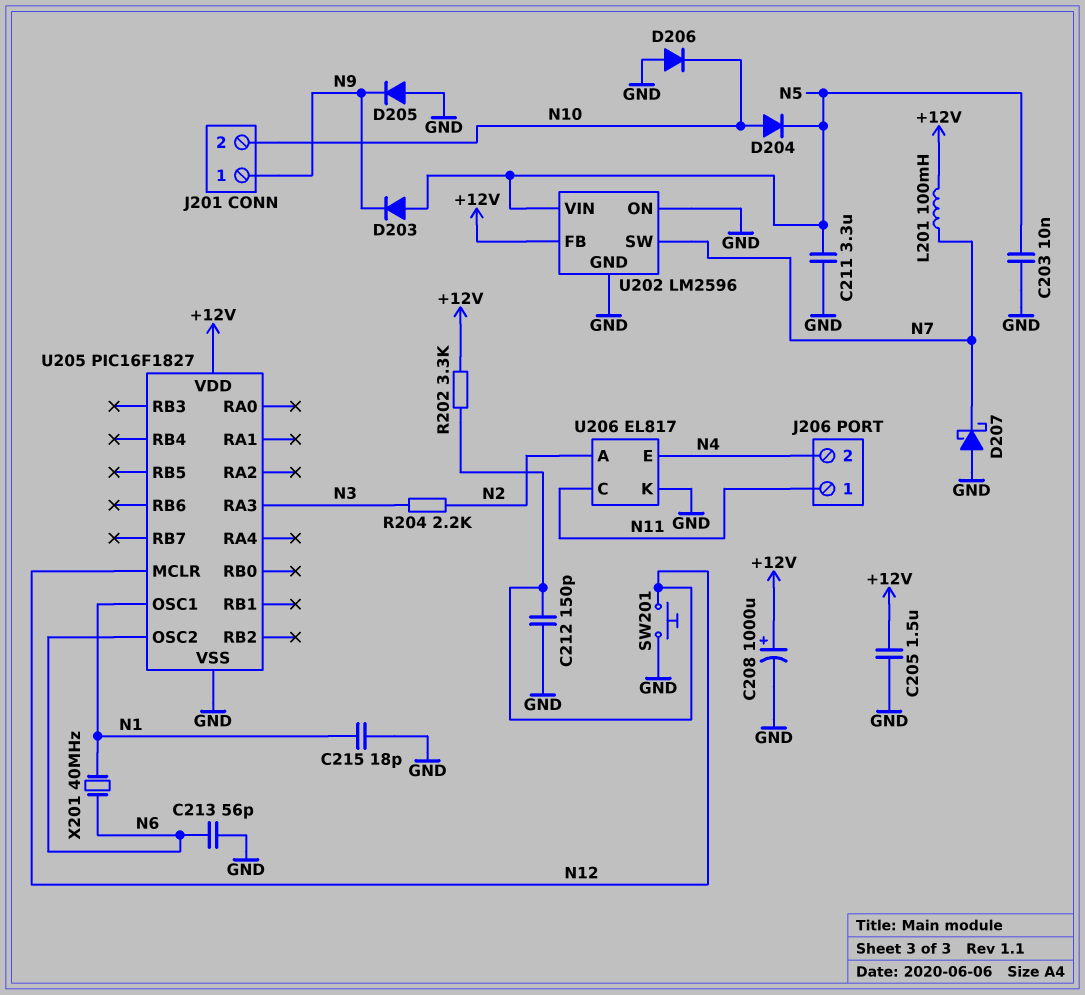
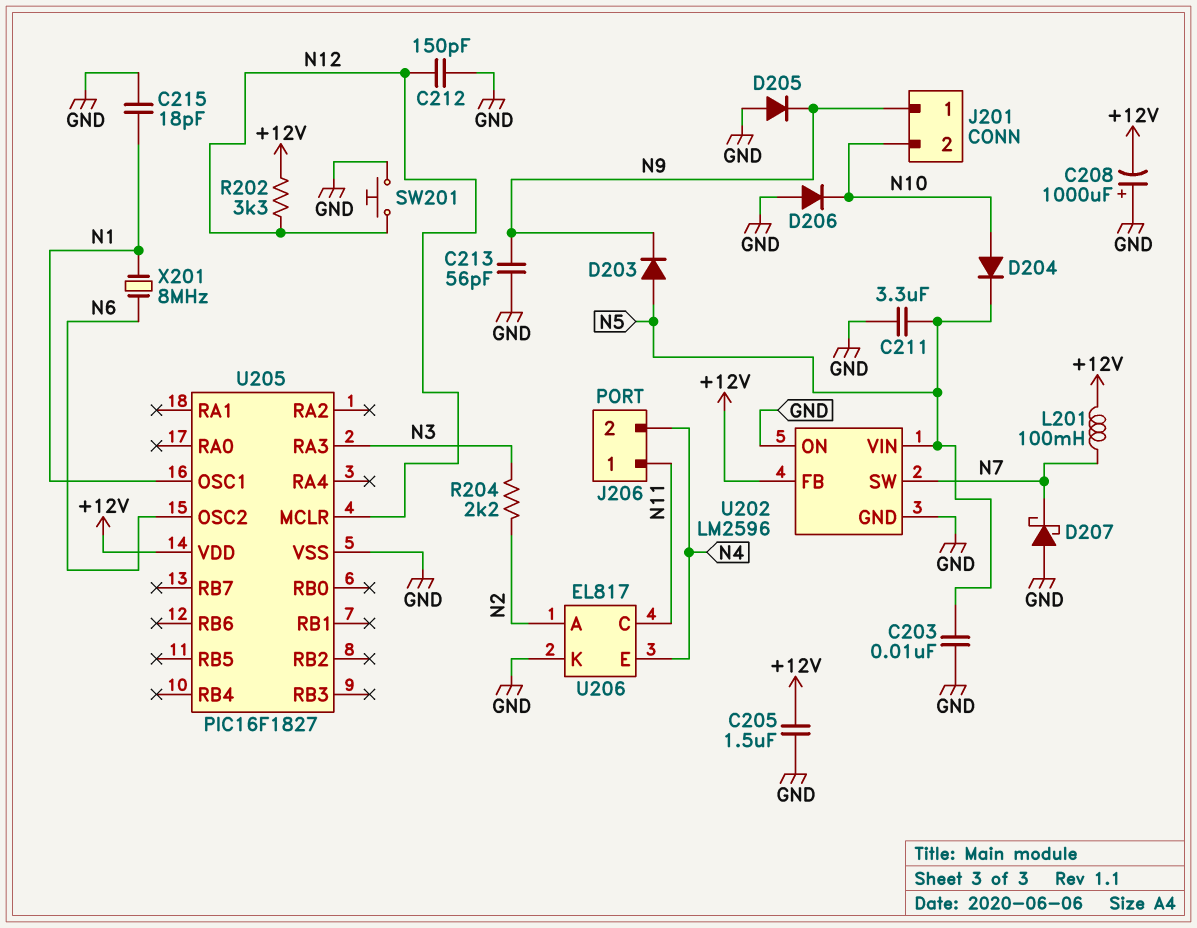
C208: 1000uF (plus +12V, minus GND) -> 1000uF (plus GND, minus +12V)
C213: 56pF (GND, N6) -> 56pF (GND, N9)
X201: 40MHz (N1, N6) -> 8MHz (N1, N6)

